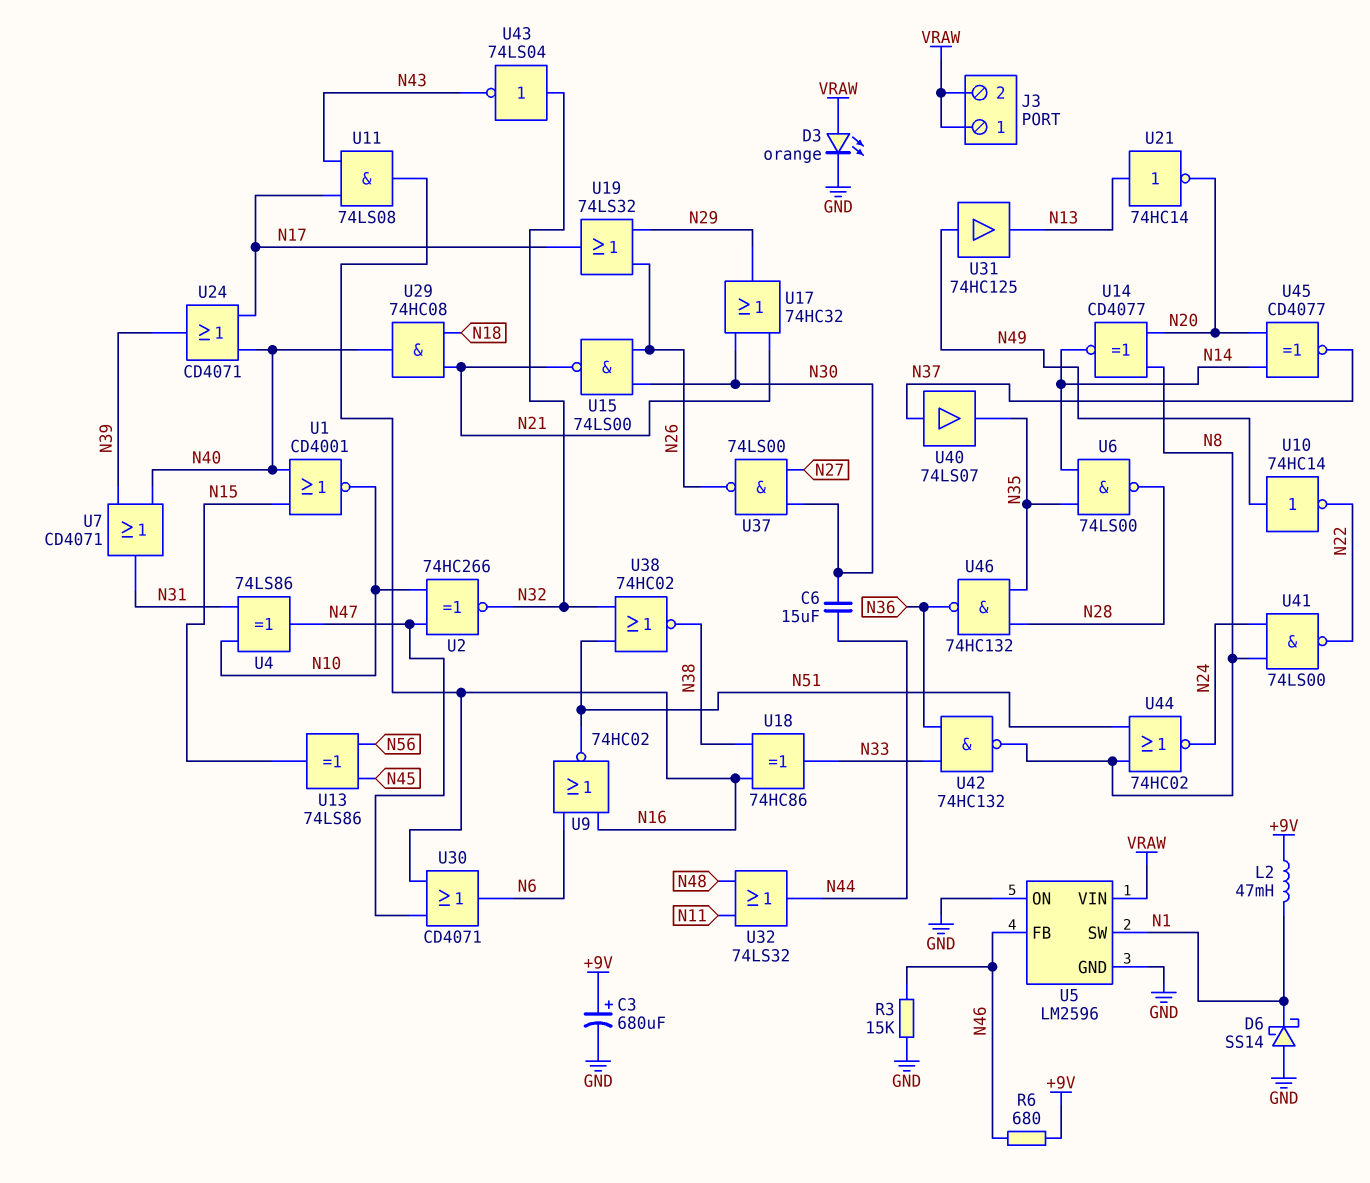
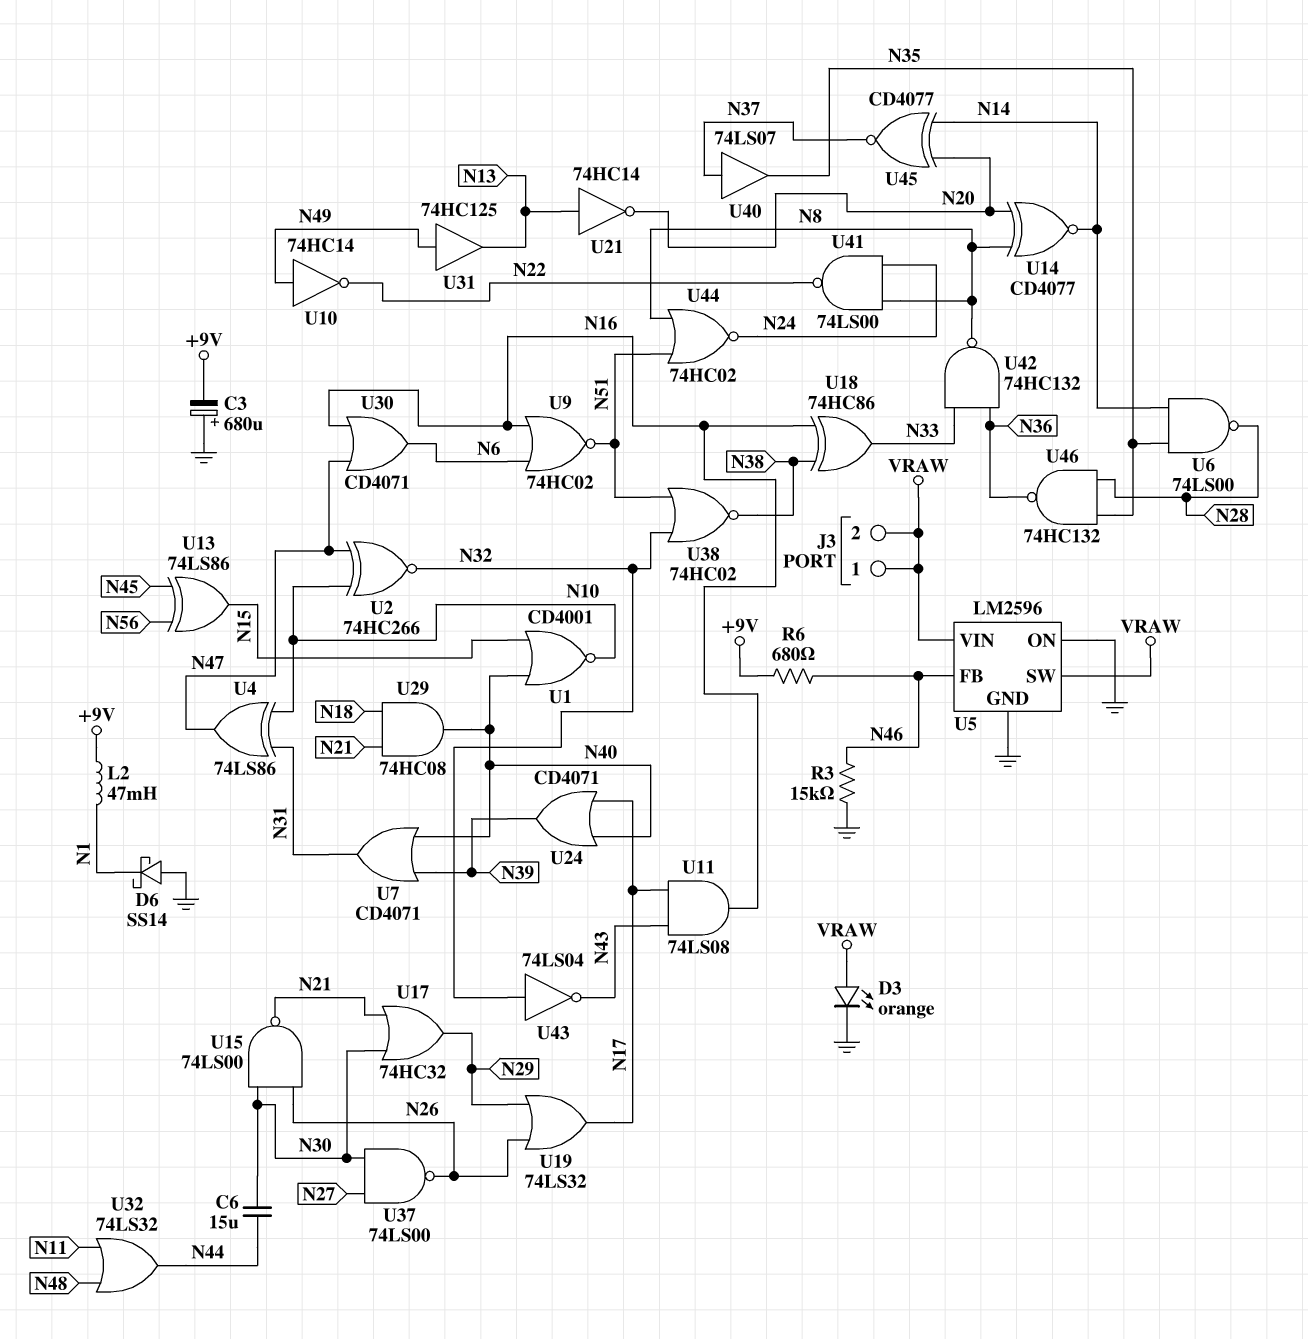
C3: 680uF (plus +9V, minus GND) -> 680uF (plus GND, minus +9V)
U5 pin SW: N1 -> VRAW

